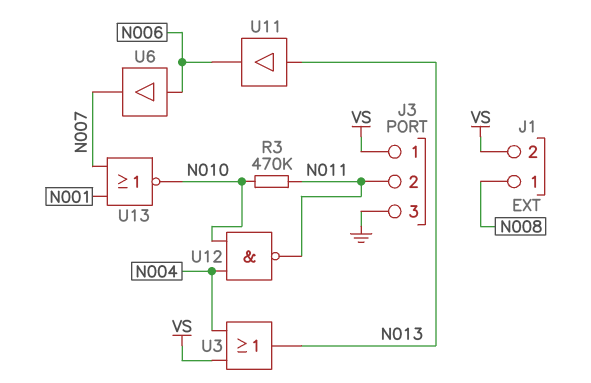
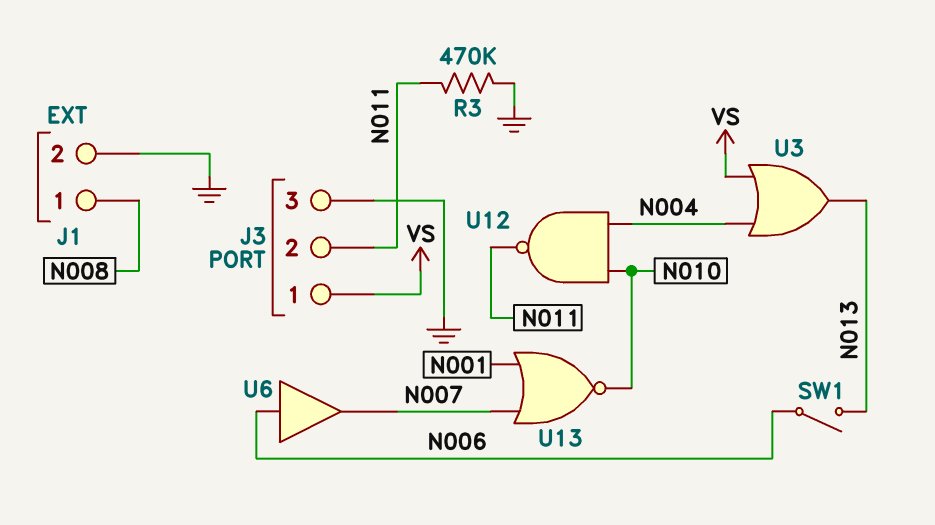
J1 pin 2: VS -> GND
R3: 470k (N010, N011) -> 470k (GND, N011)
SW1: none -> switch (N006, N013)
U11: buffer (in N013, out N006) -> none

